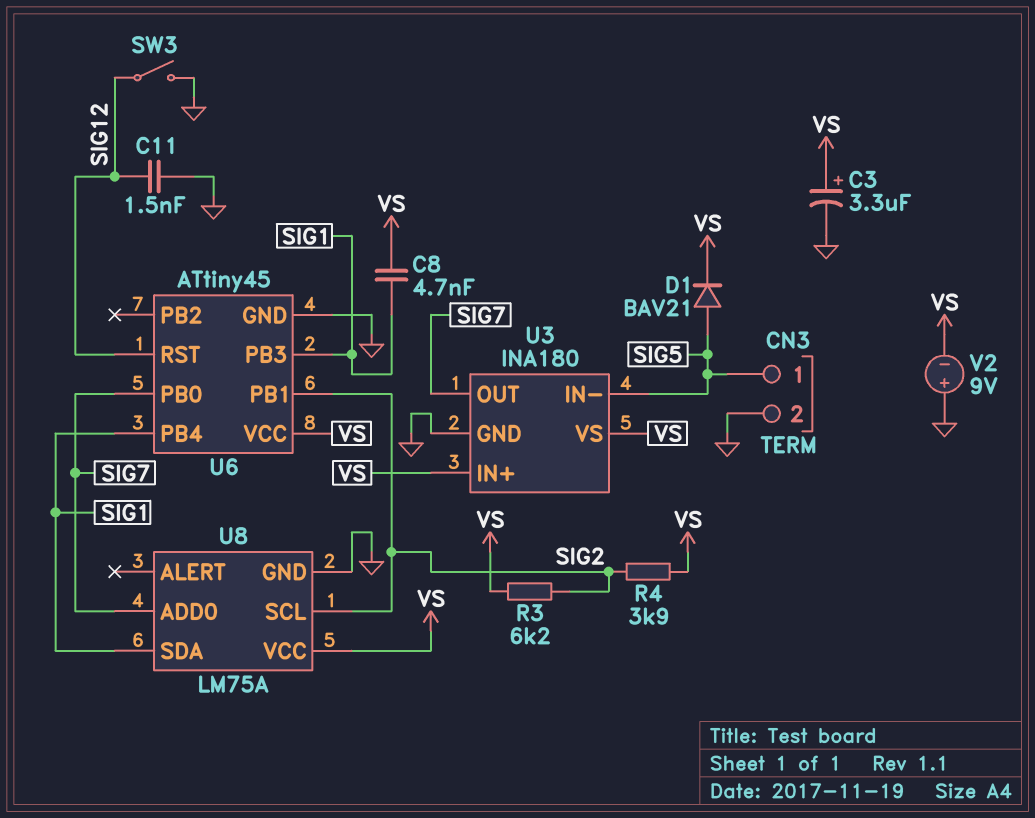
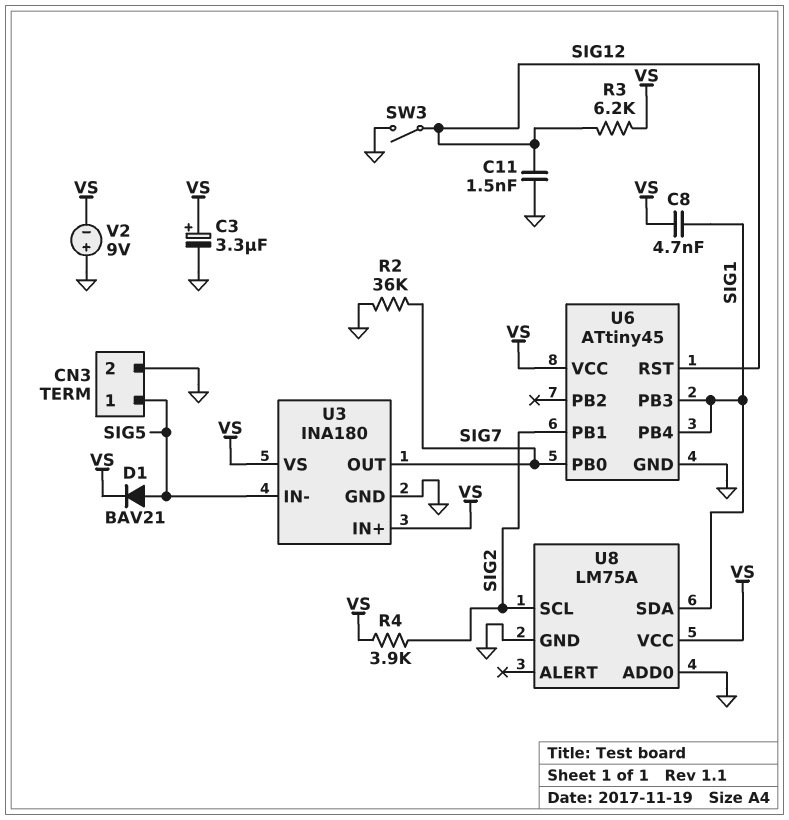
R2: none -> 36k (GND, SIG7)
R3: 6.2k (SIG2, VS) -> 6.2k (SIG12, VS)
U8 pin ADD0: SIG7 -> GND

